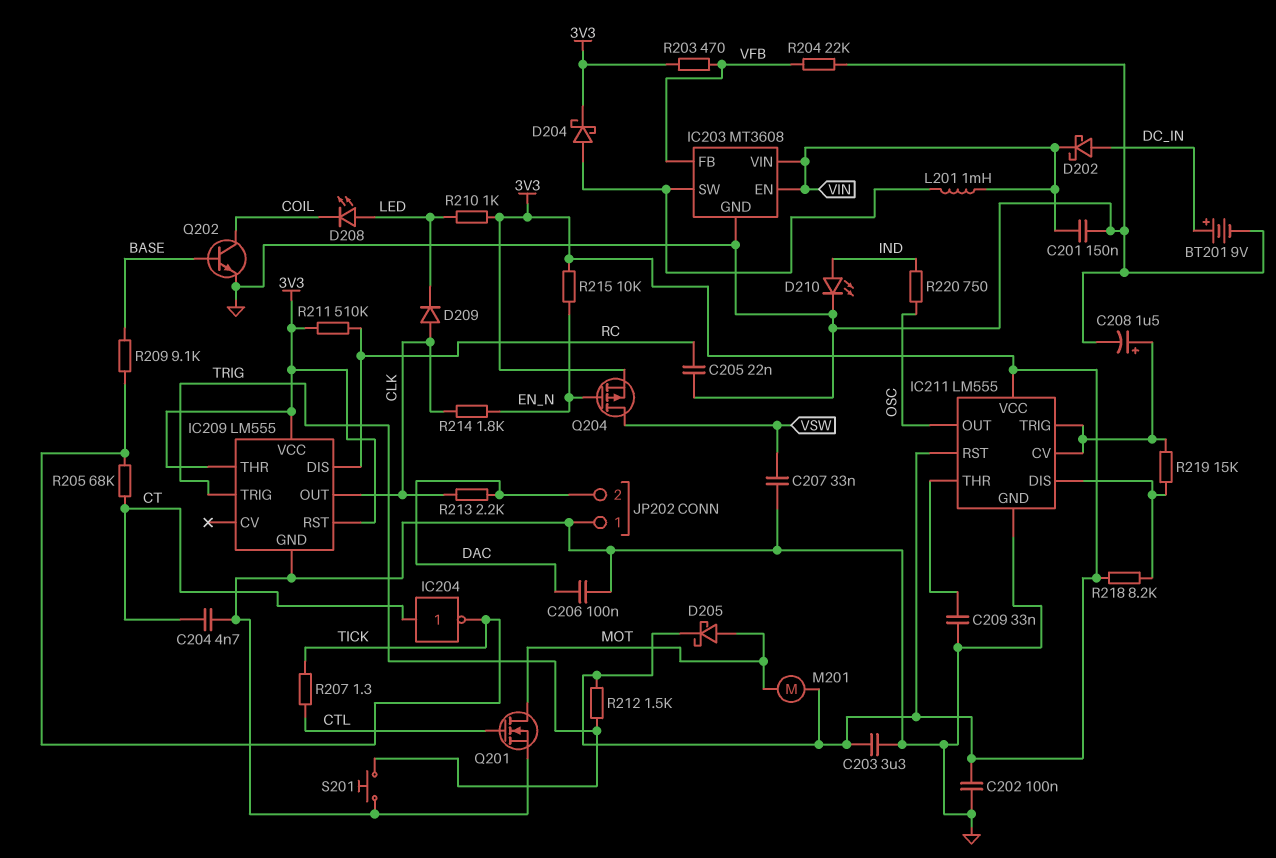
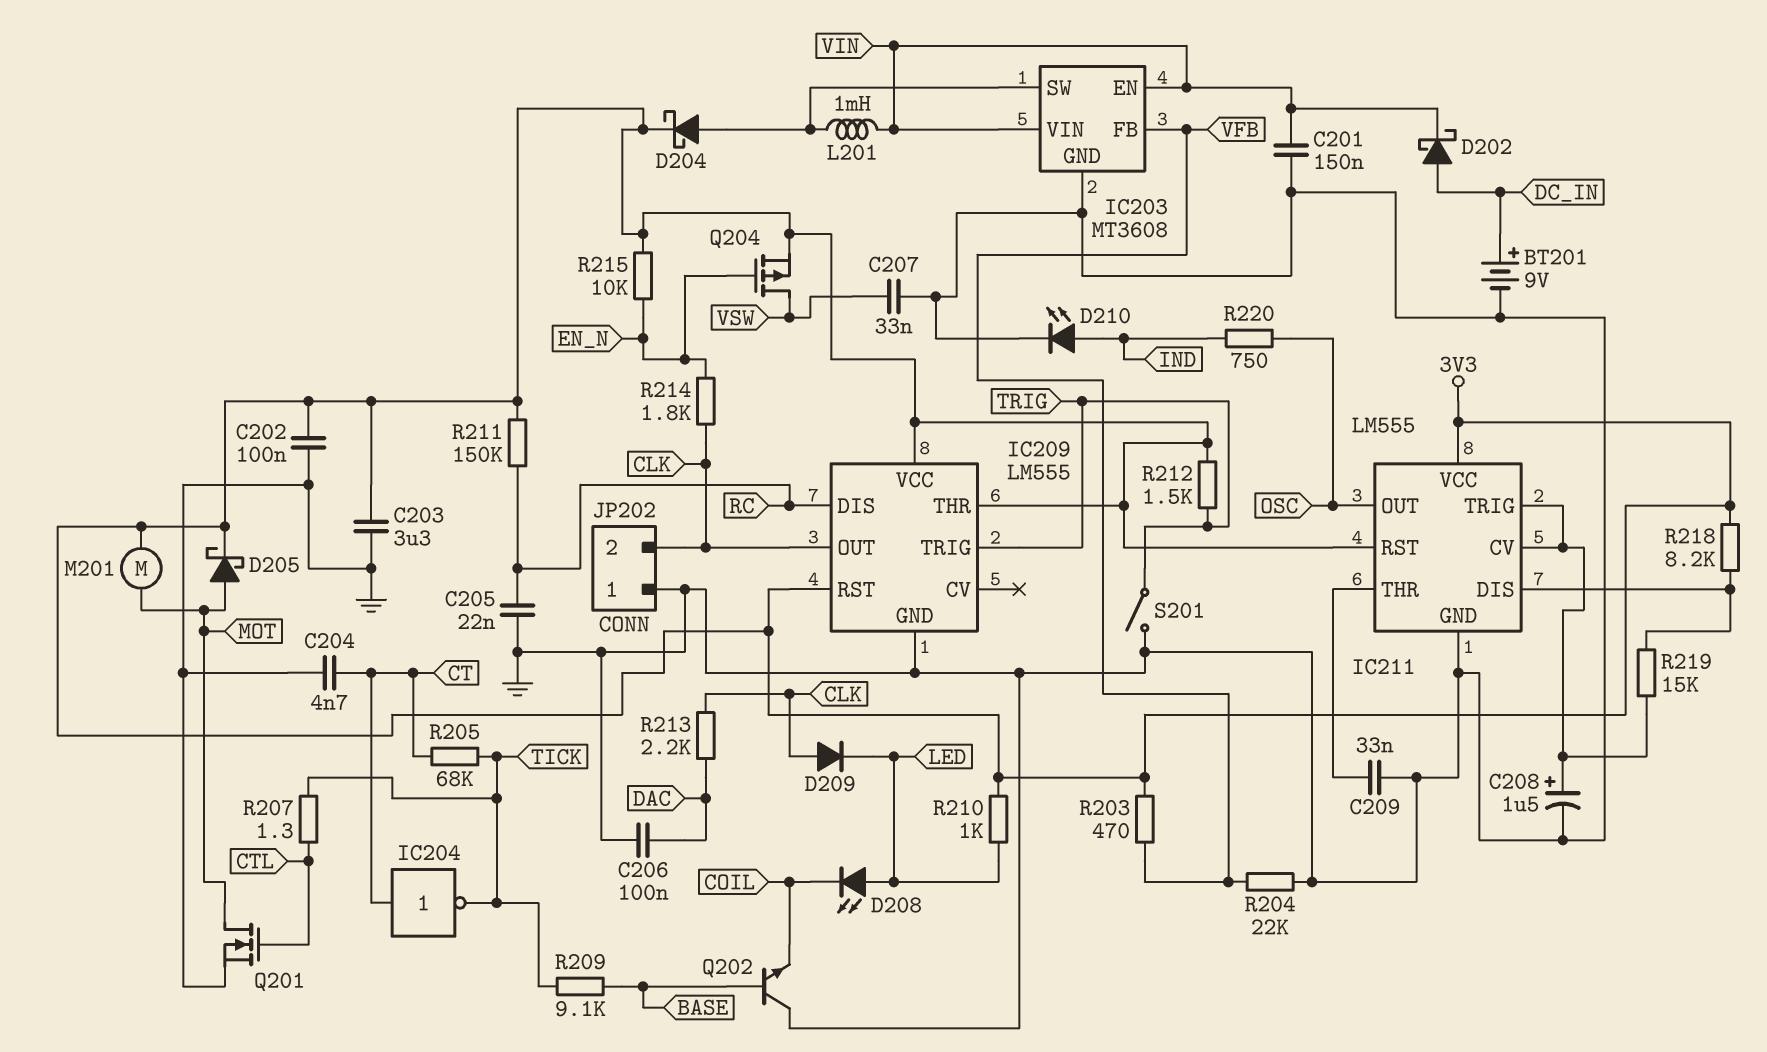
JP202 pin 2: DAC -> CLK
Q202: NPN (B BASE, C COIL, E GND) -> NPN (B BASE, C GND, E COIL)
R211: 510k (3V3, RC) -> 150k (3V3, RC)
S201: button (GND, TRIG) -> switch (GND, TRIG)

